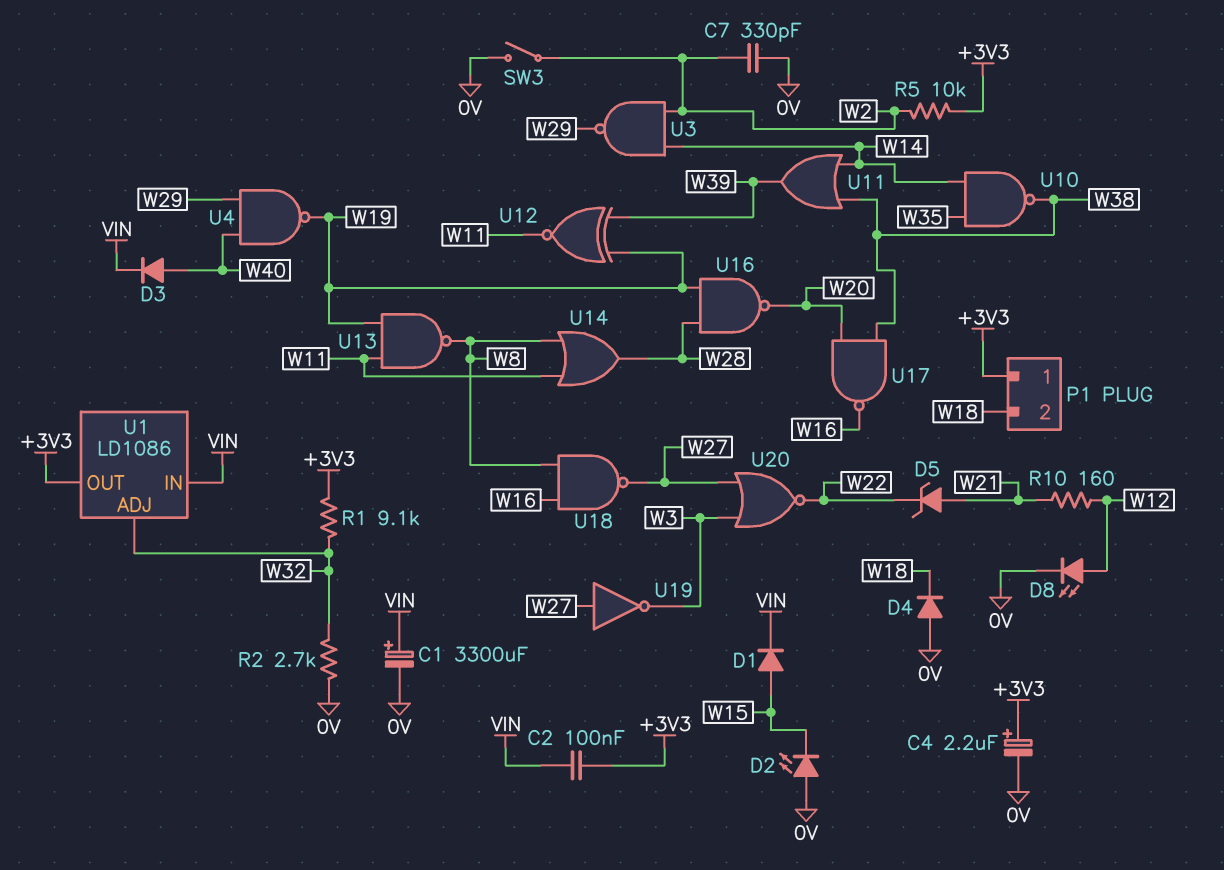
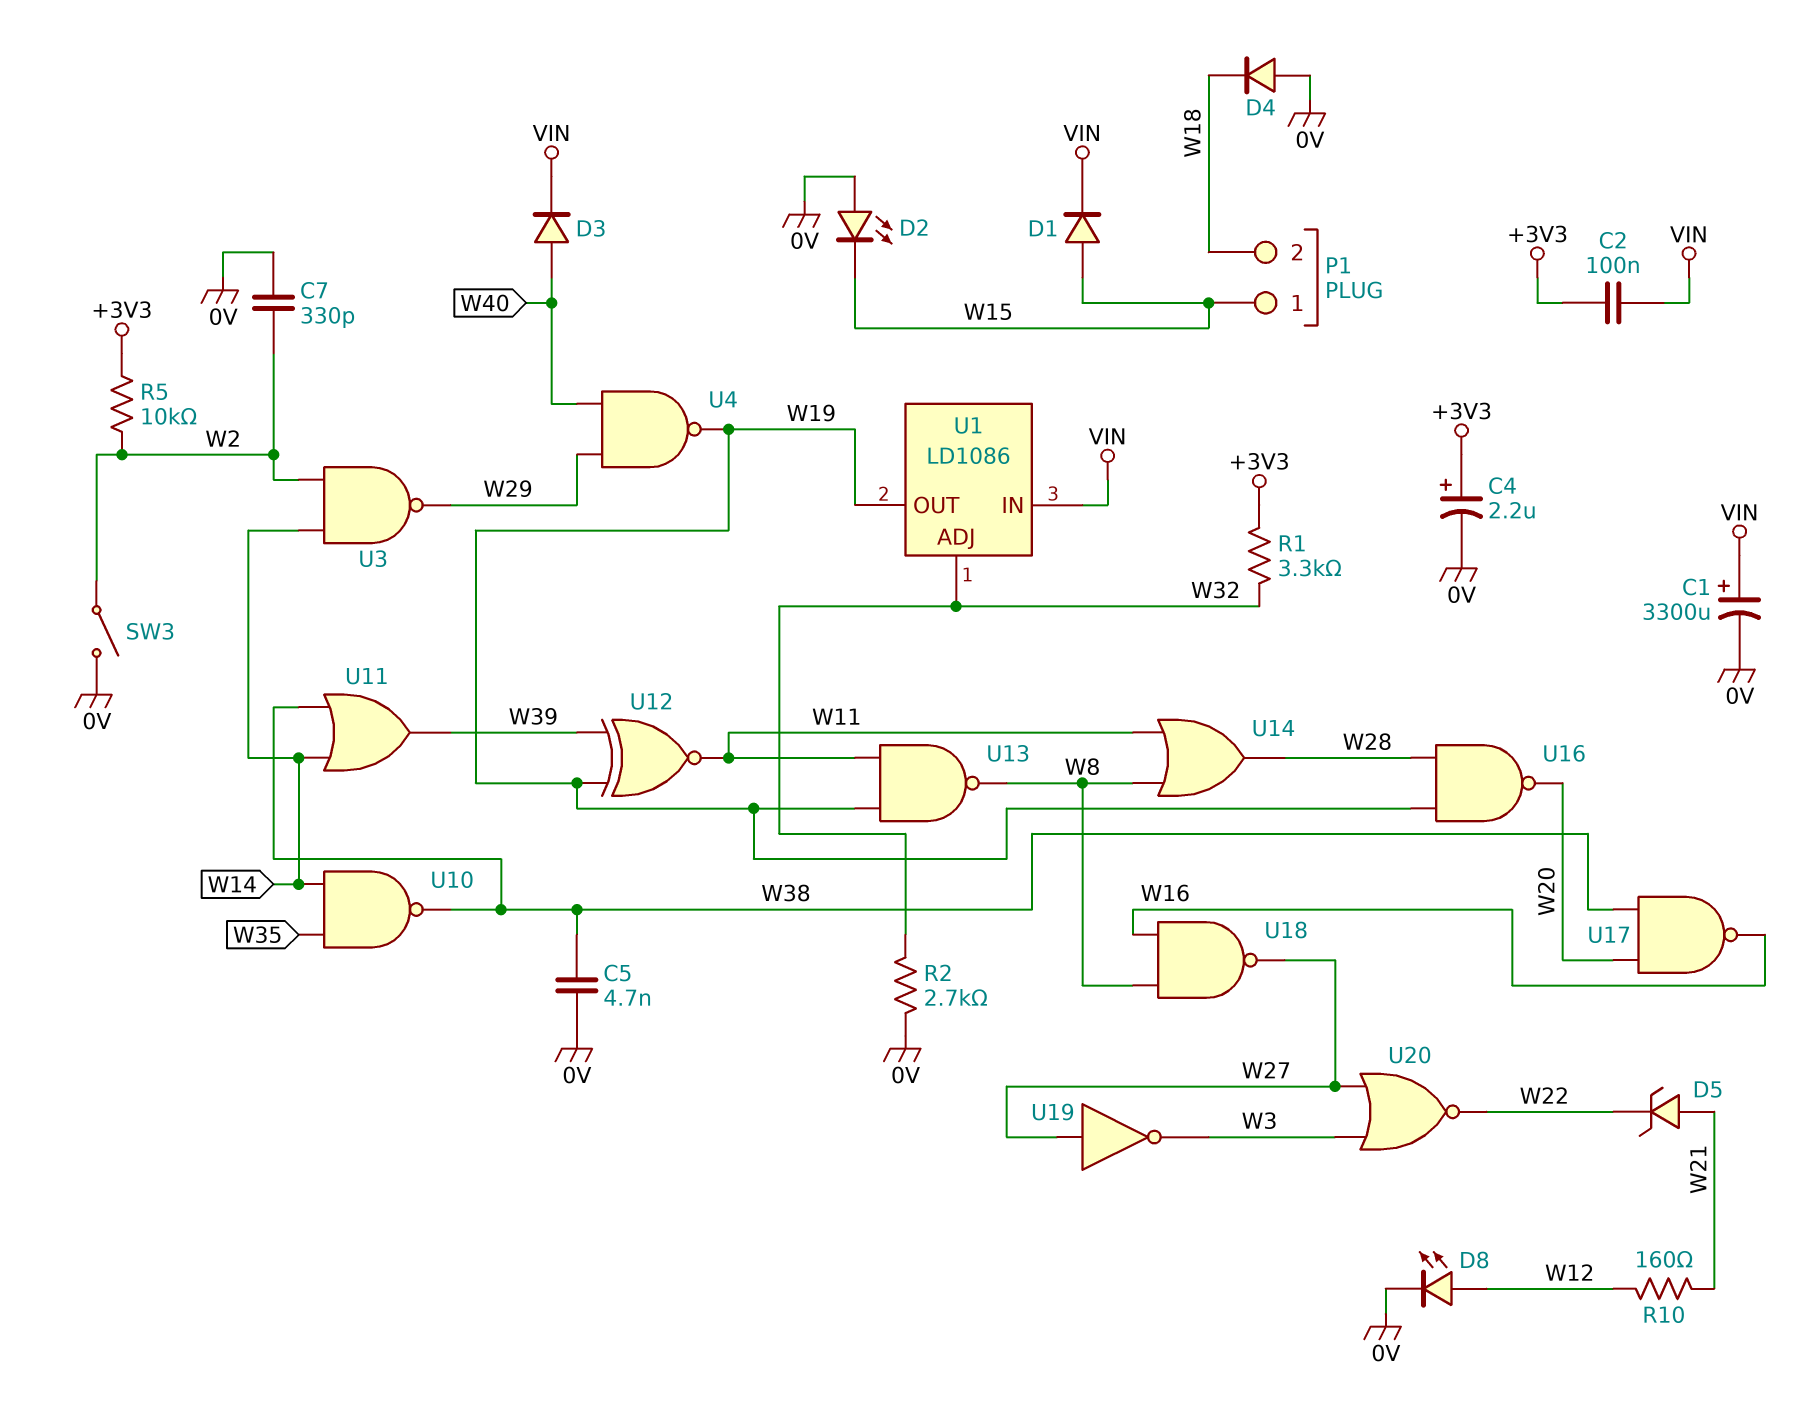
C5: none -> 4.7nF (0V, W38)
P1 pin 1: +3V3 -> W15
R1: 9.1k (+3V3, W32) -> 3.3k (+3V3, W32)
U1 pin OUT: +3V3 -> W19

